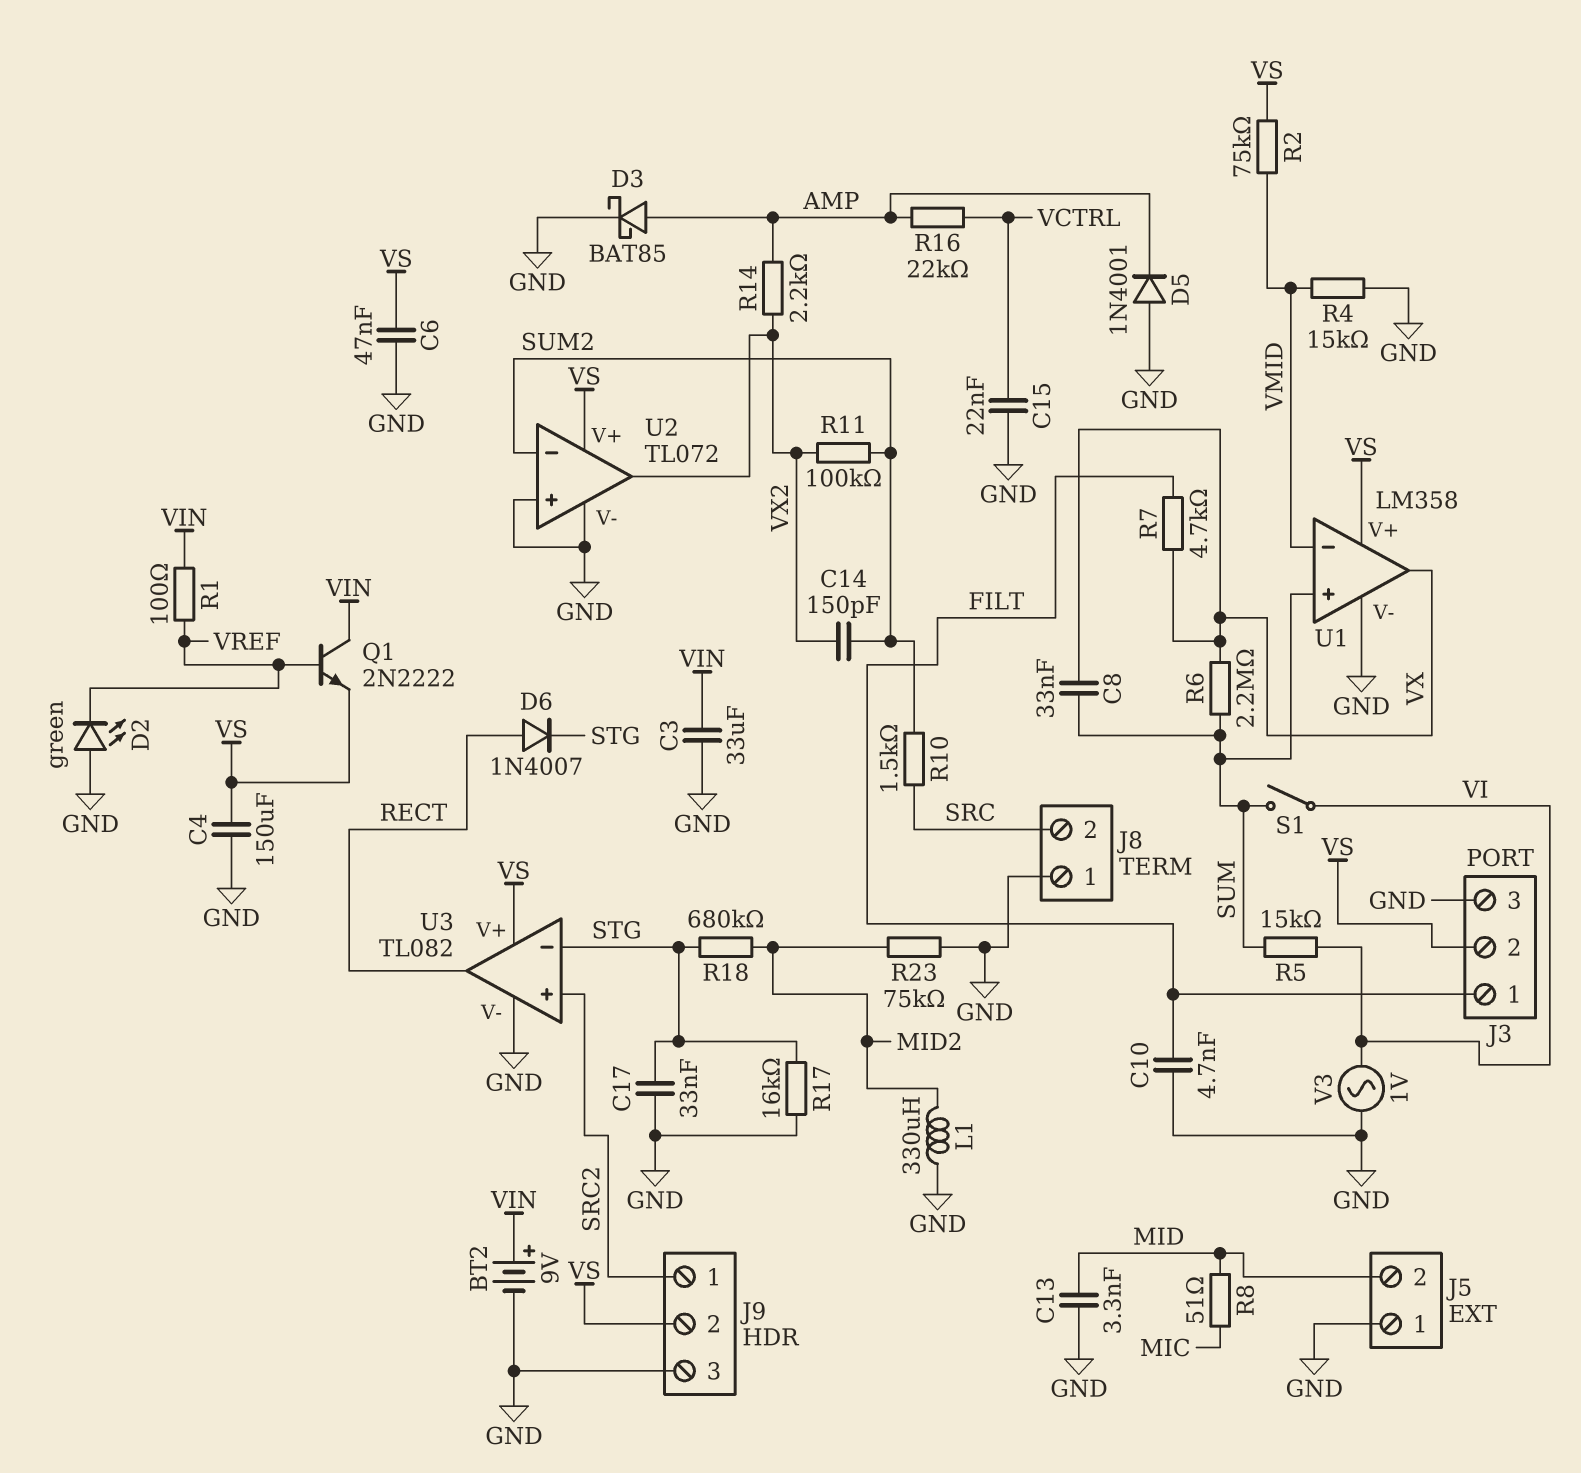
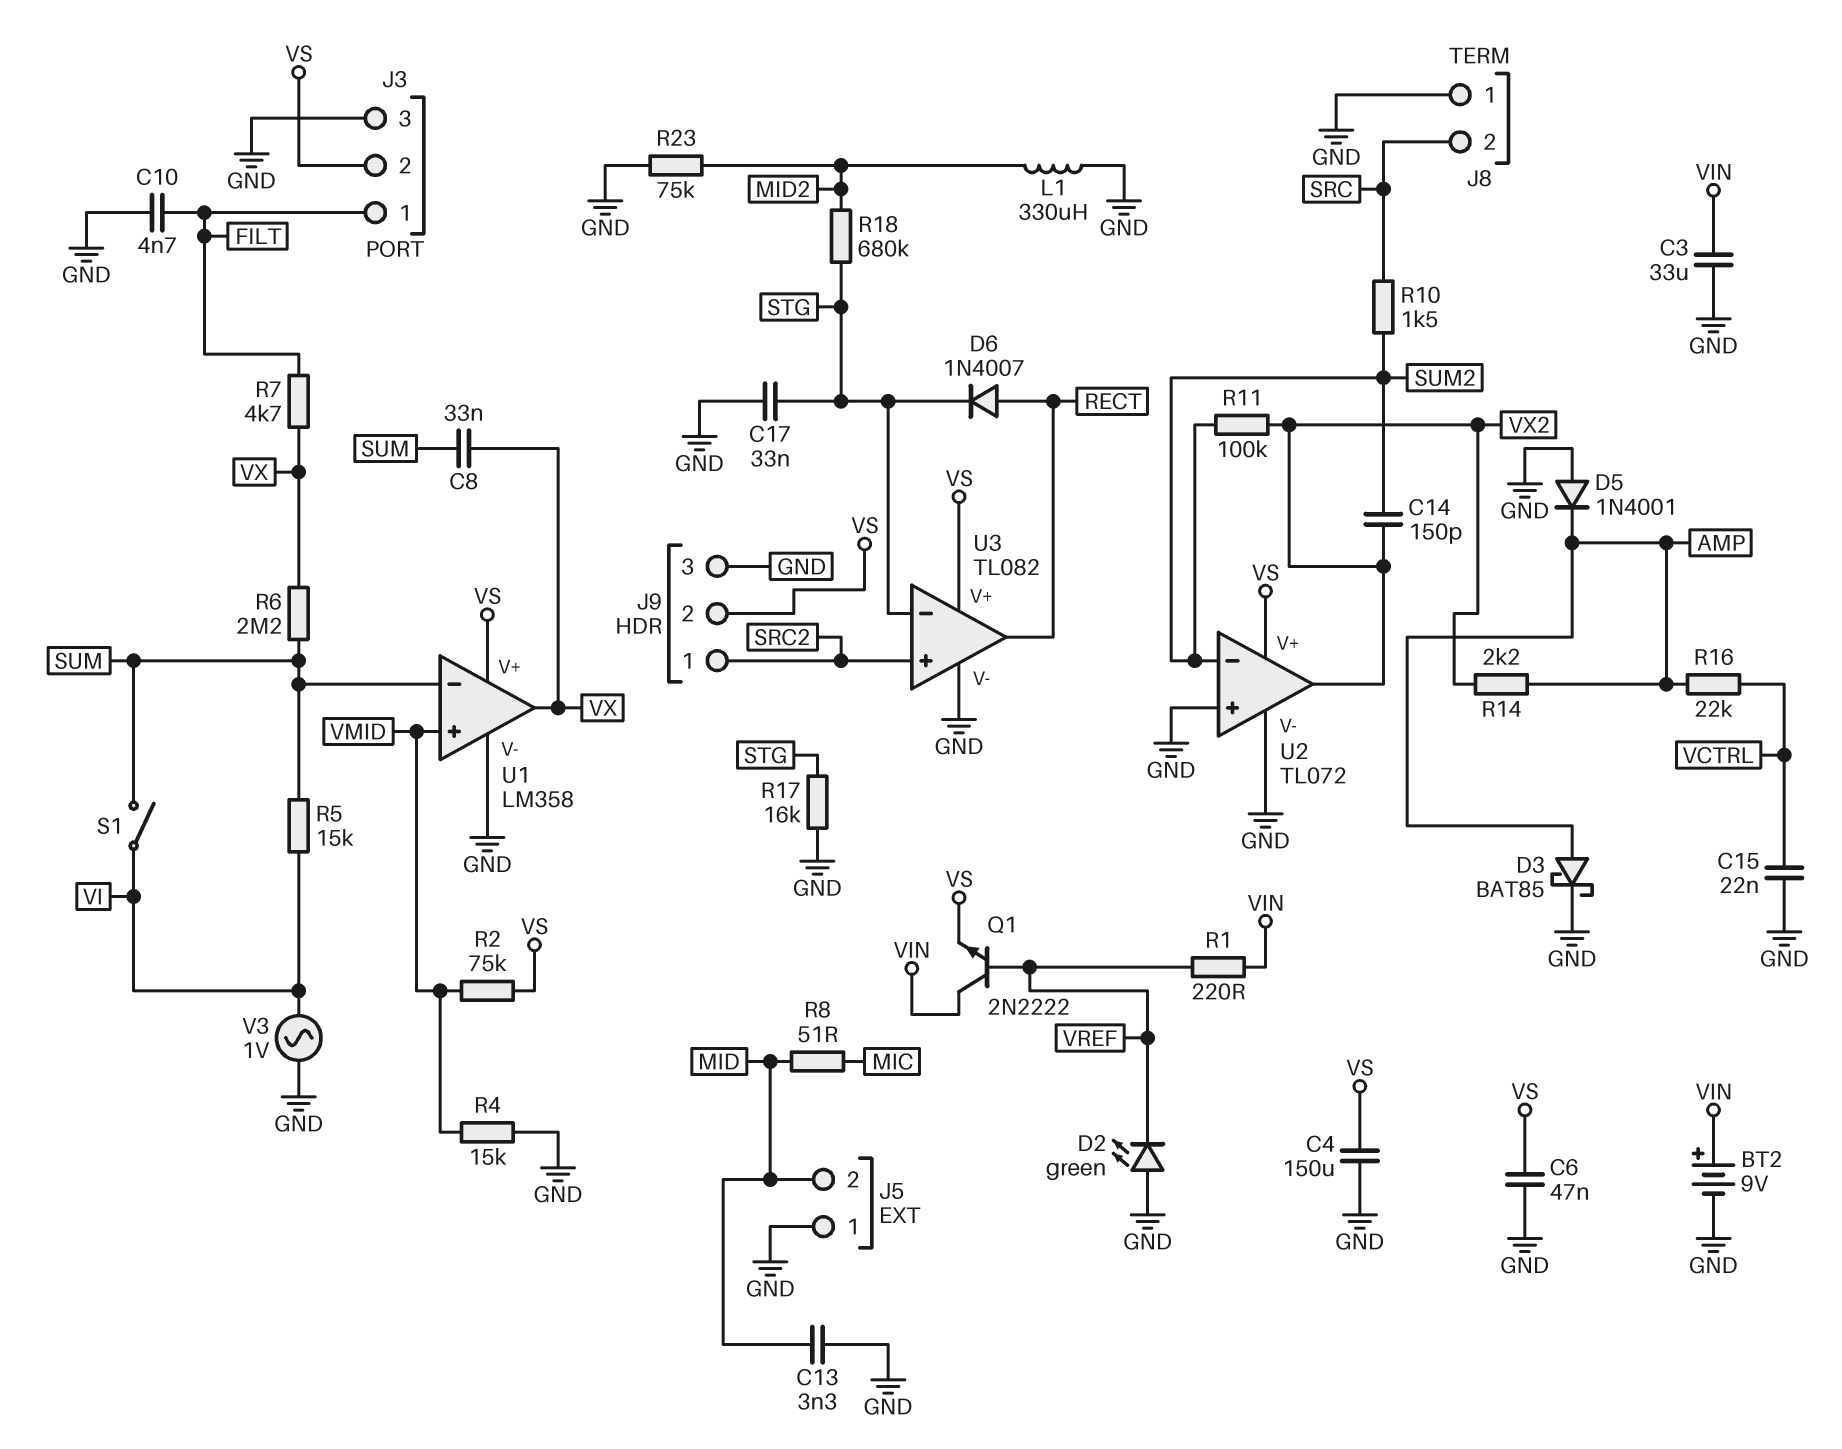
R1: 100 (VIN, VREF) -> 220 (VIN, VREF)
U1 pin in+: SUM -> VMID
U1 pin in-: VMID -> SUM

